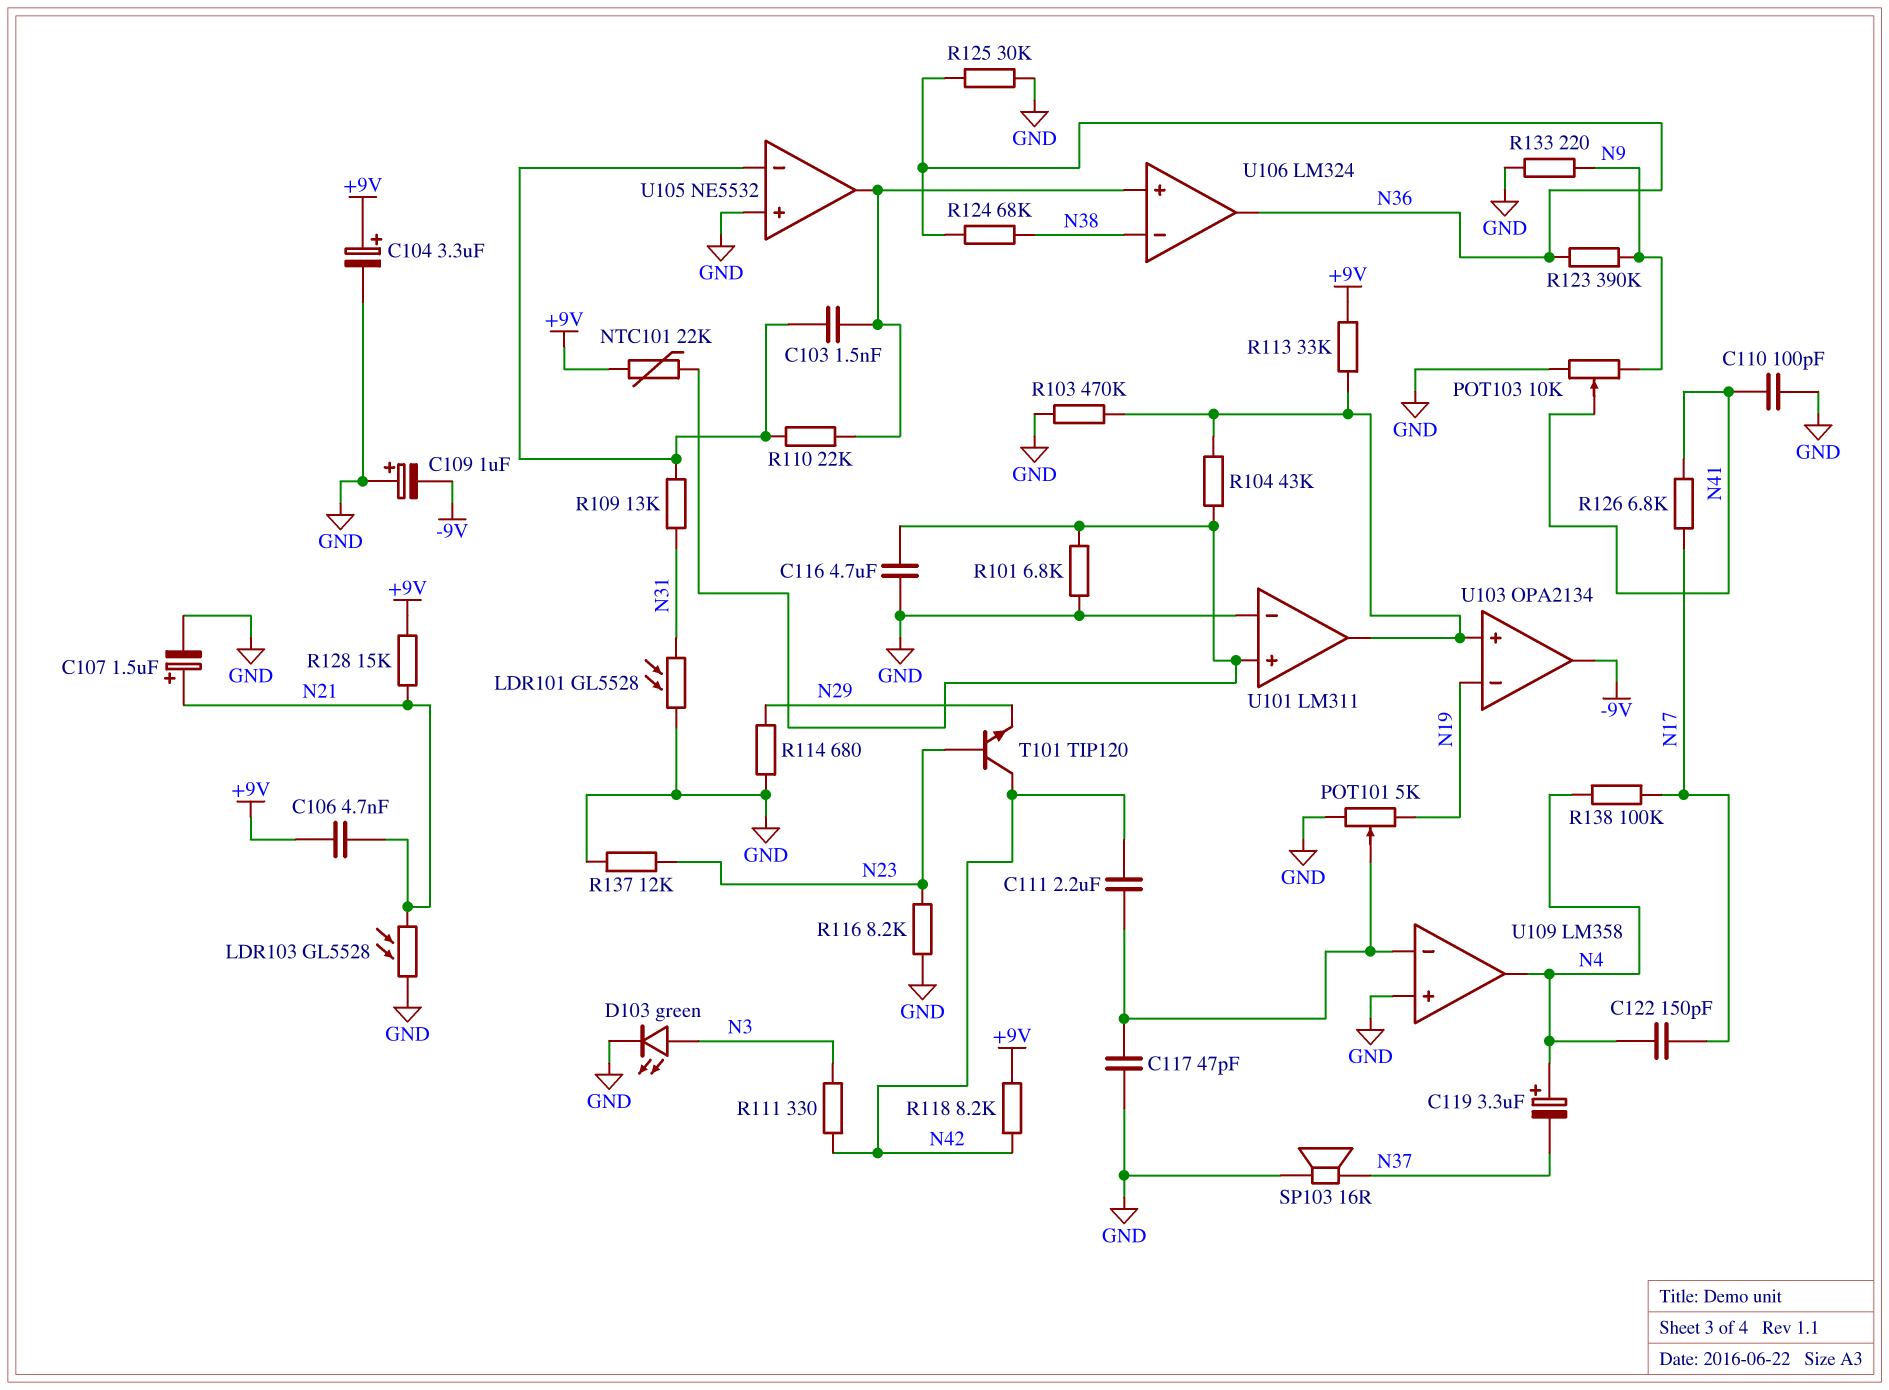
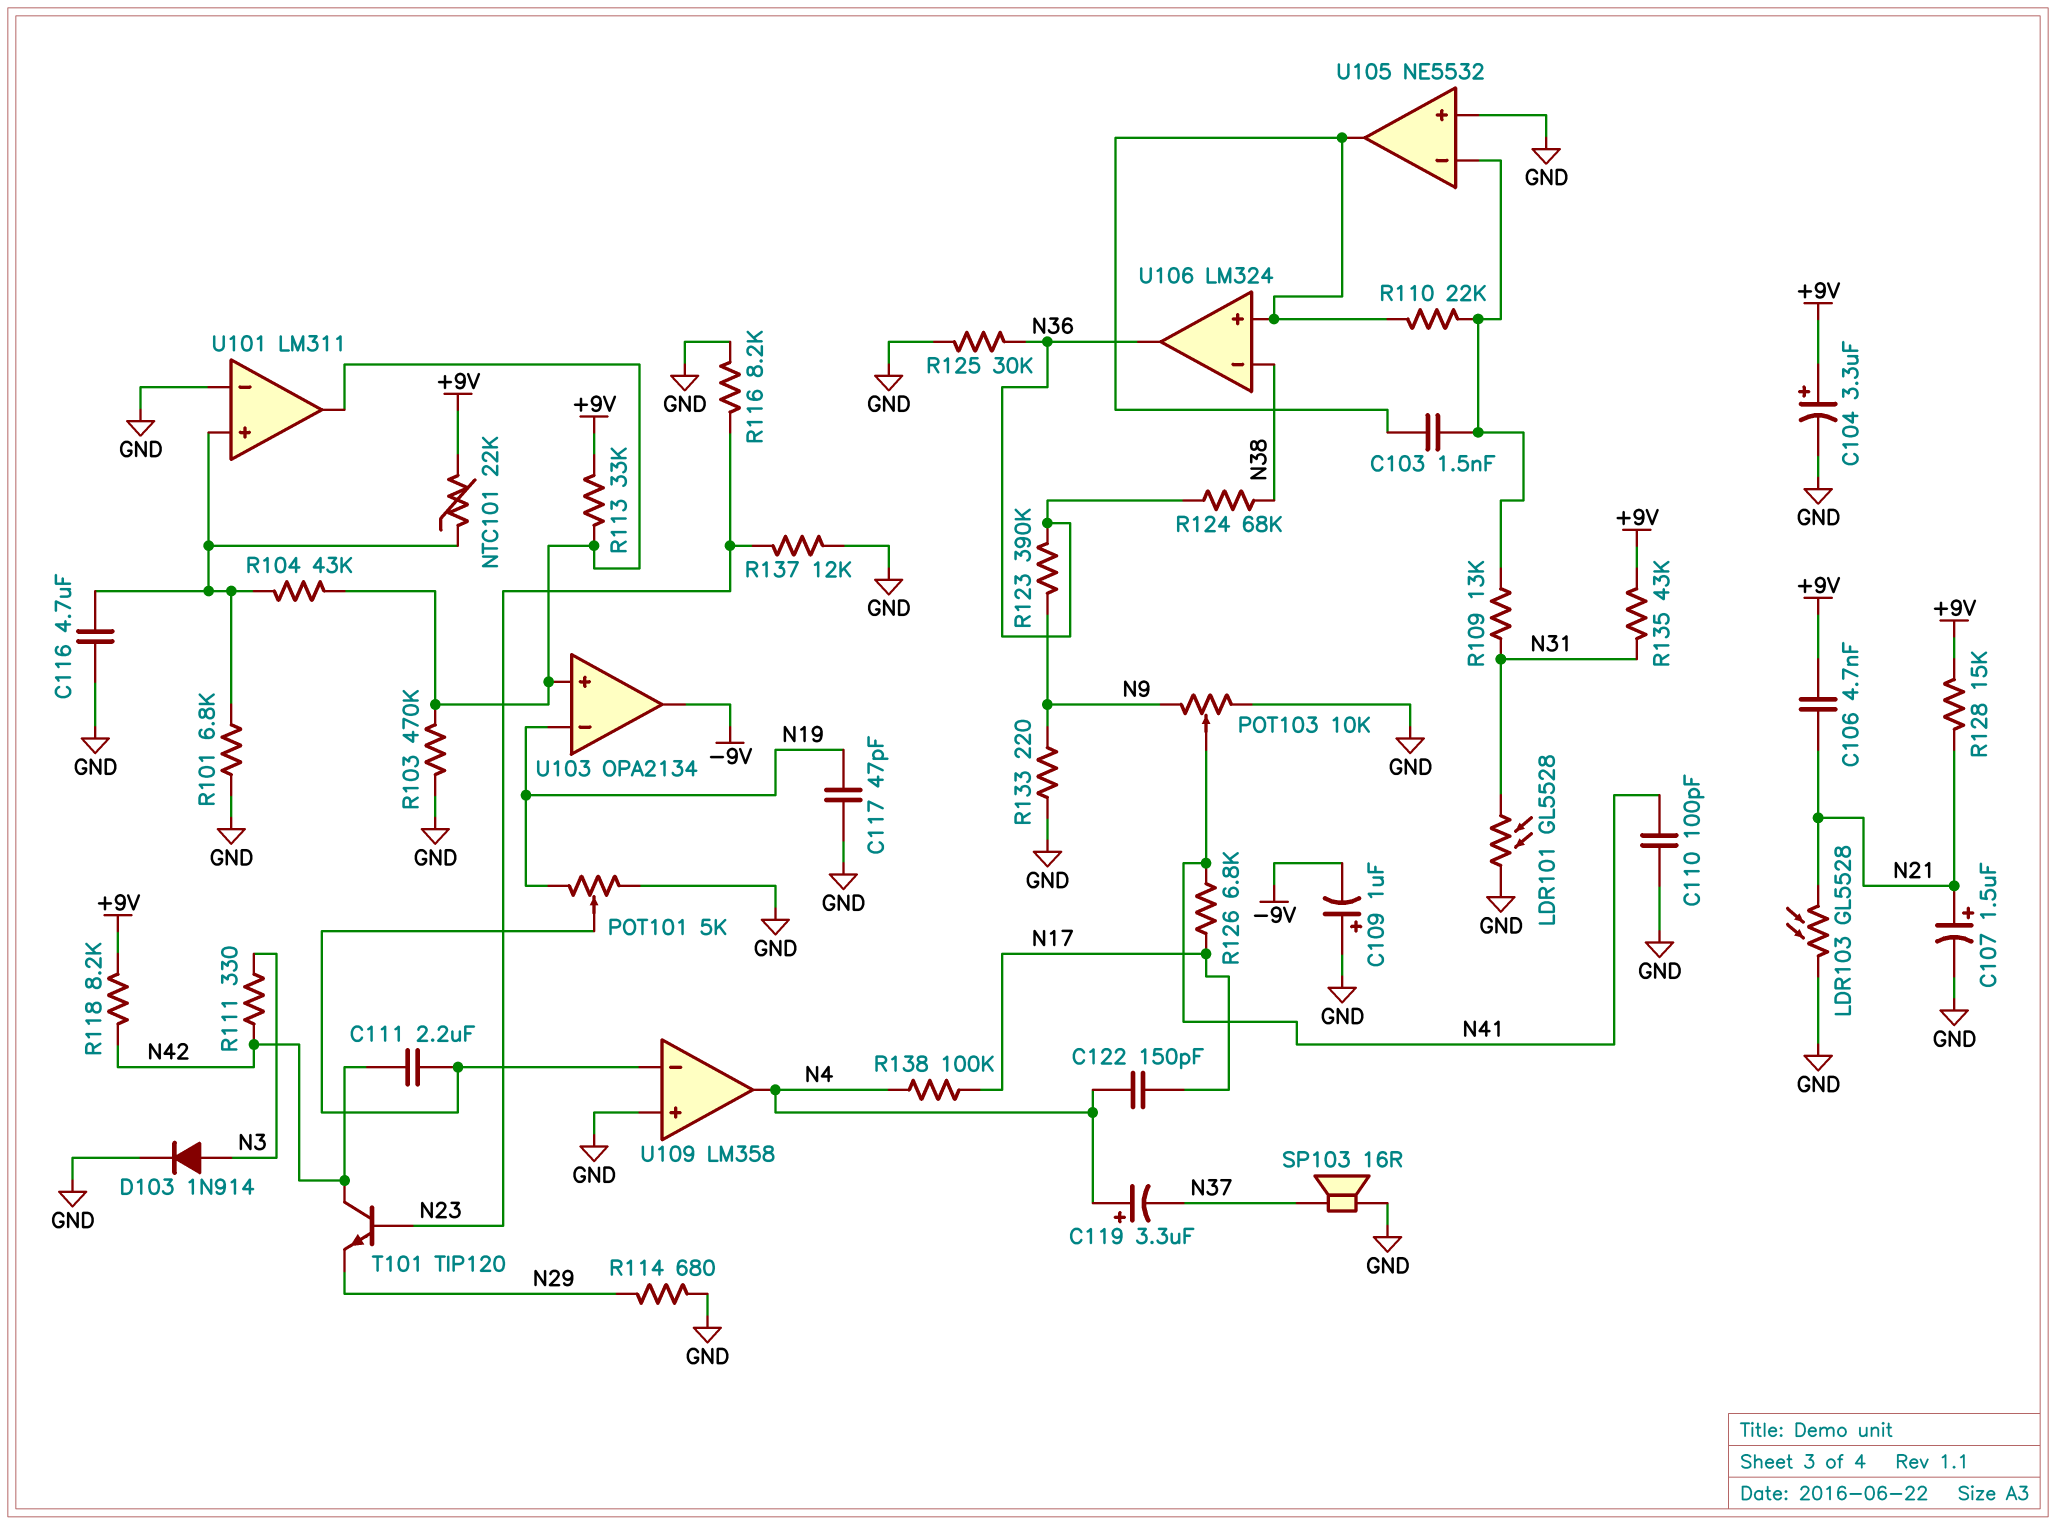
C117: 47pF (GND, U109/in-) -> 47pF (GND, N19)
D103: LED green (A N3, K GND) -> diode 1N914 (A N3, K GND)
R135: none -> 43k (+9V, N31)

